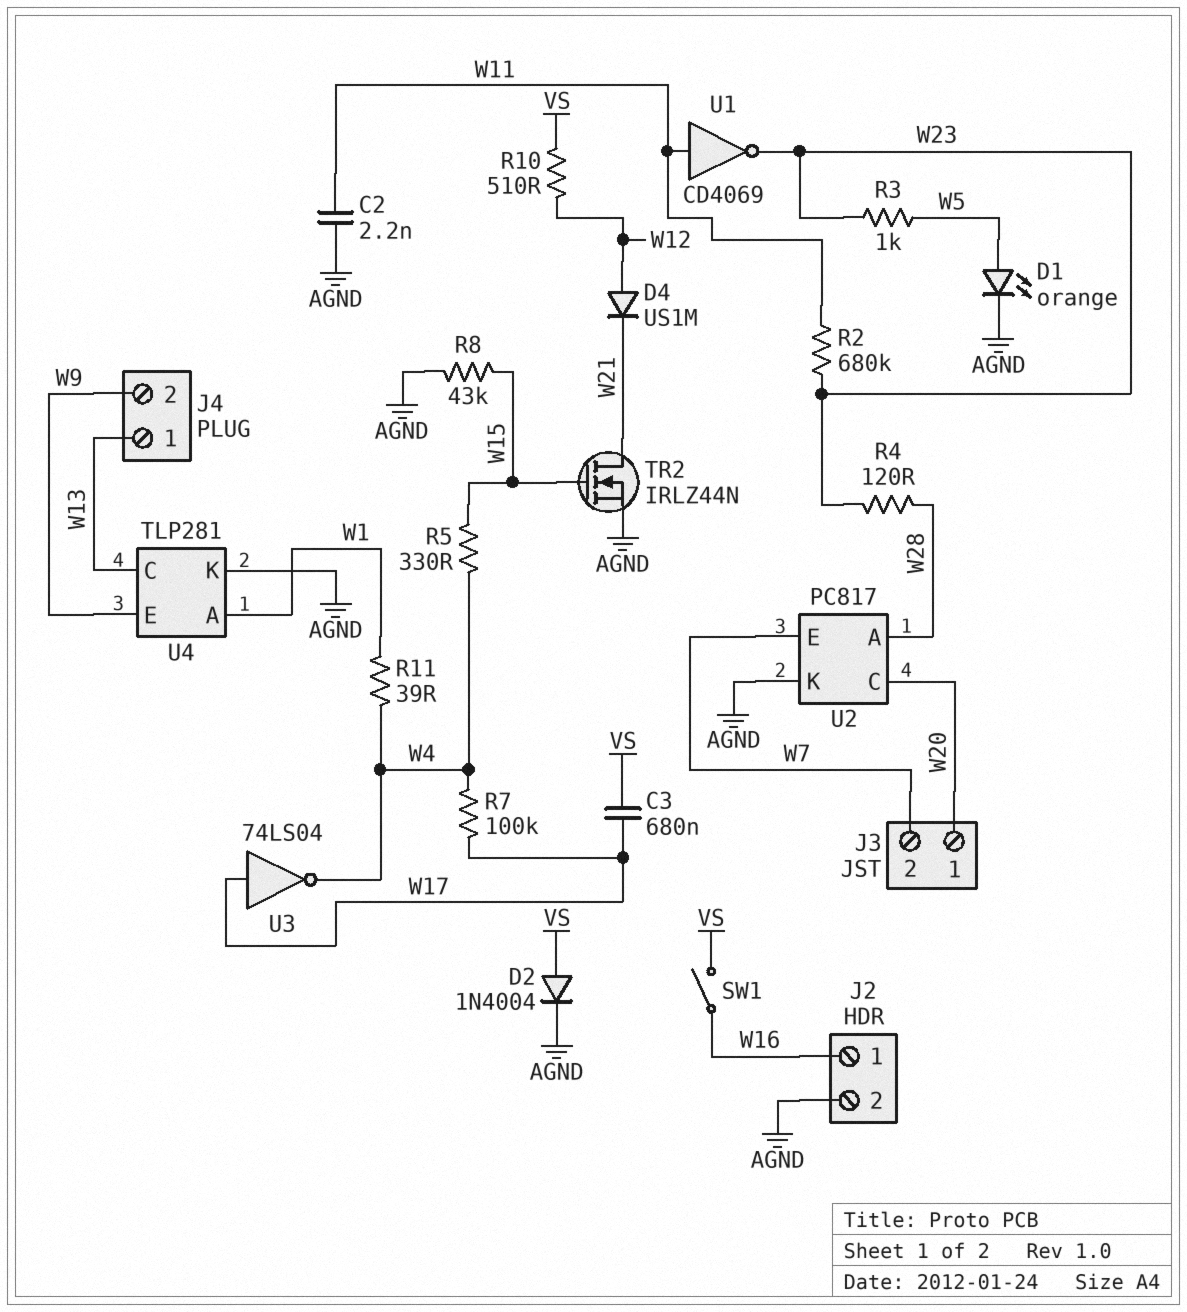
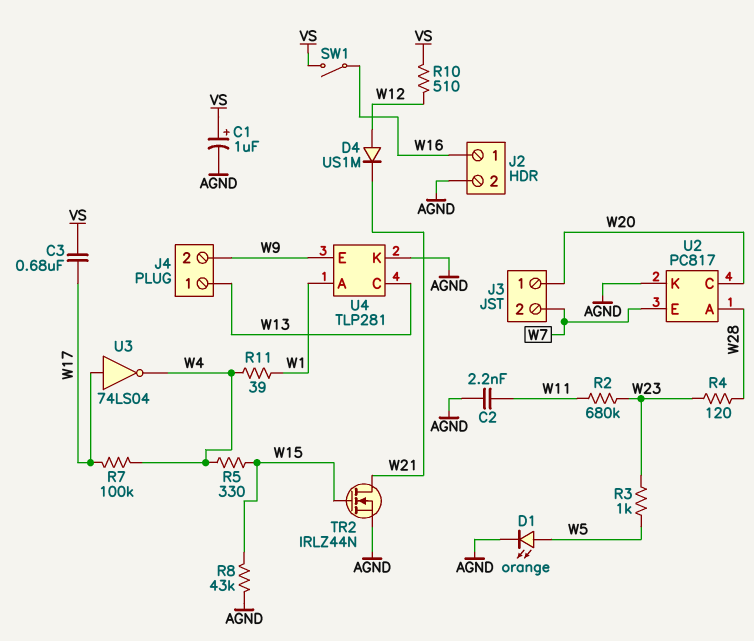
C1: none -> 1uF (plus VS, minus AGND)
D2: diode 1N4004 (A VS, K AGND) -> none
U1: NOT CD4069 (in W11, out W23) -> none

